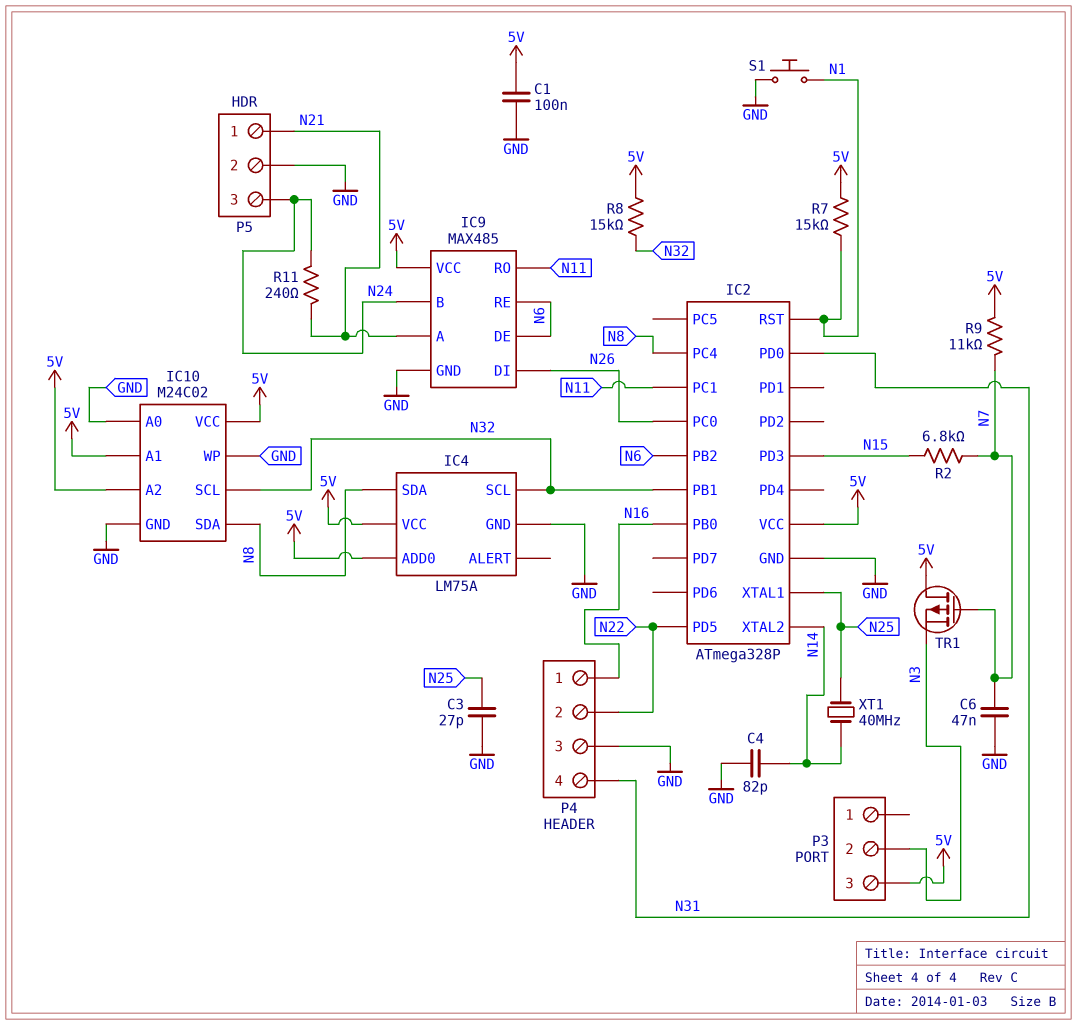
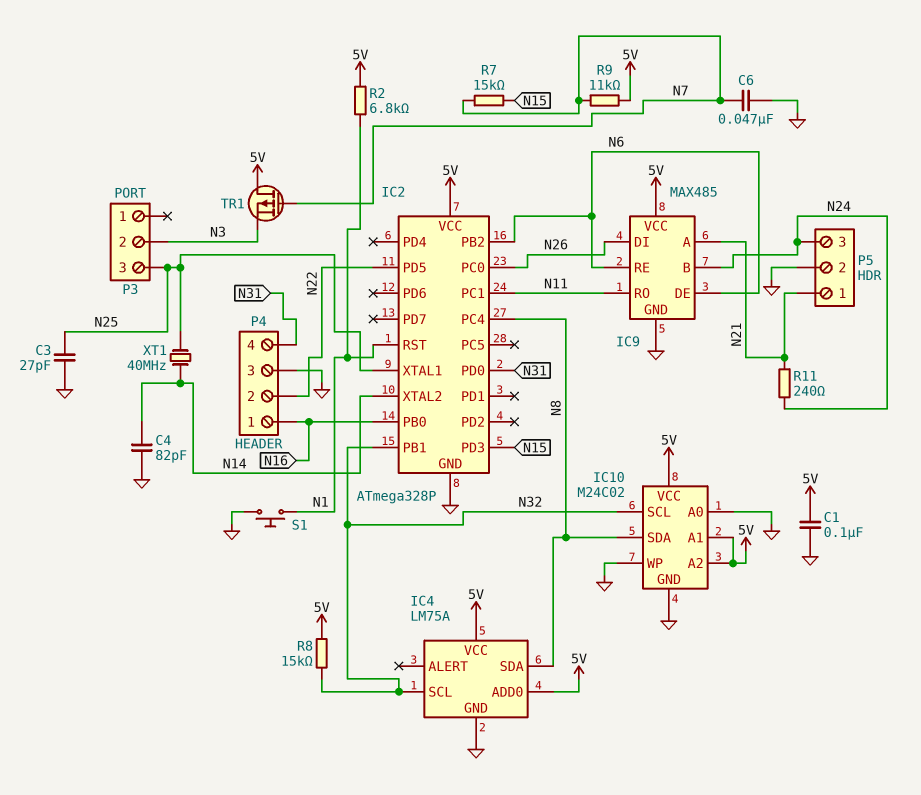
P3 pin 3: 5V -> N25
R2: 6.8k (N7, N15) -> 6.8k (5V, N1)
R7: 15k (5V, N1) -> 15k (N7, N15)

